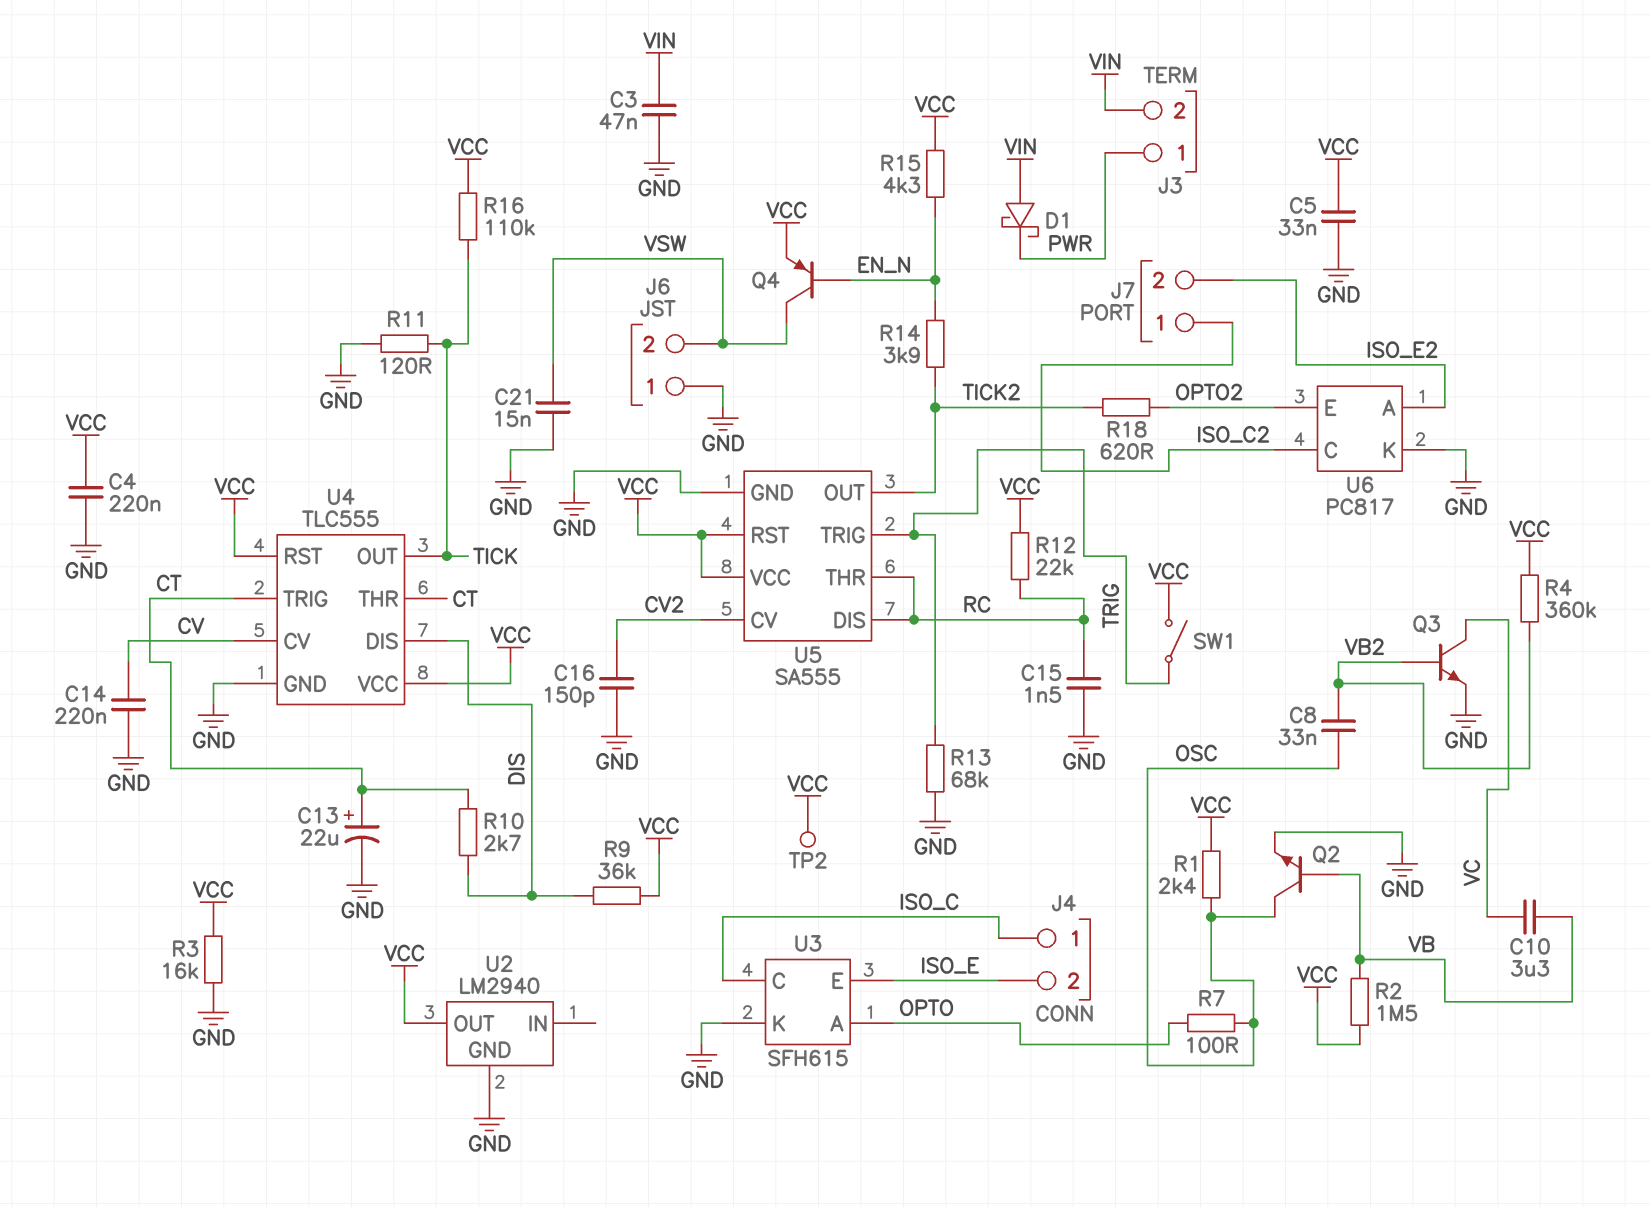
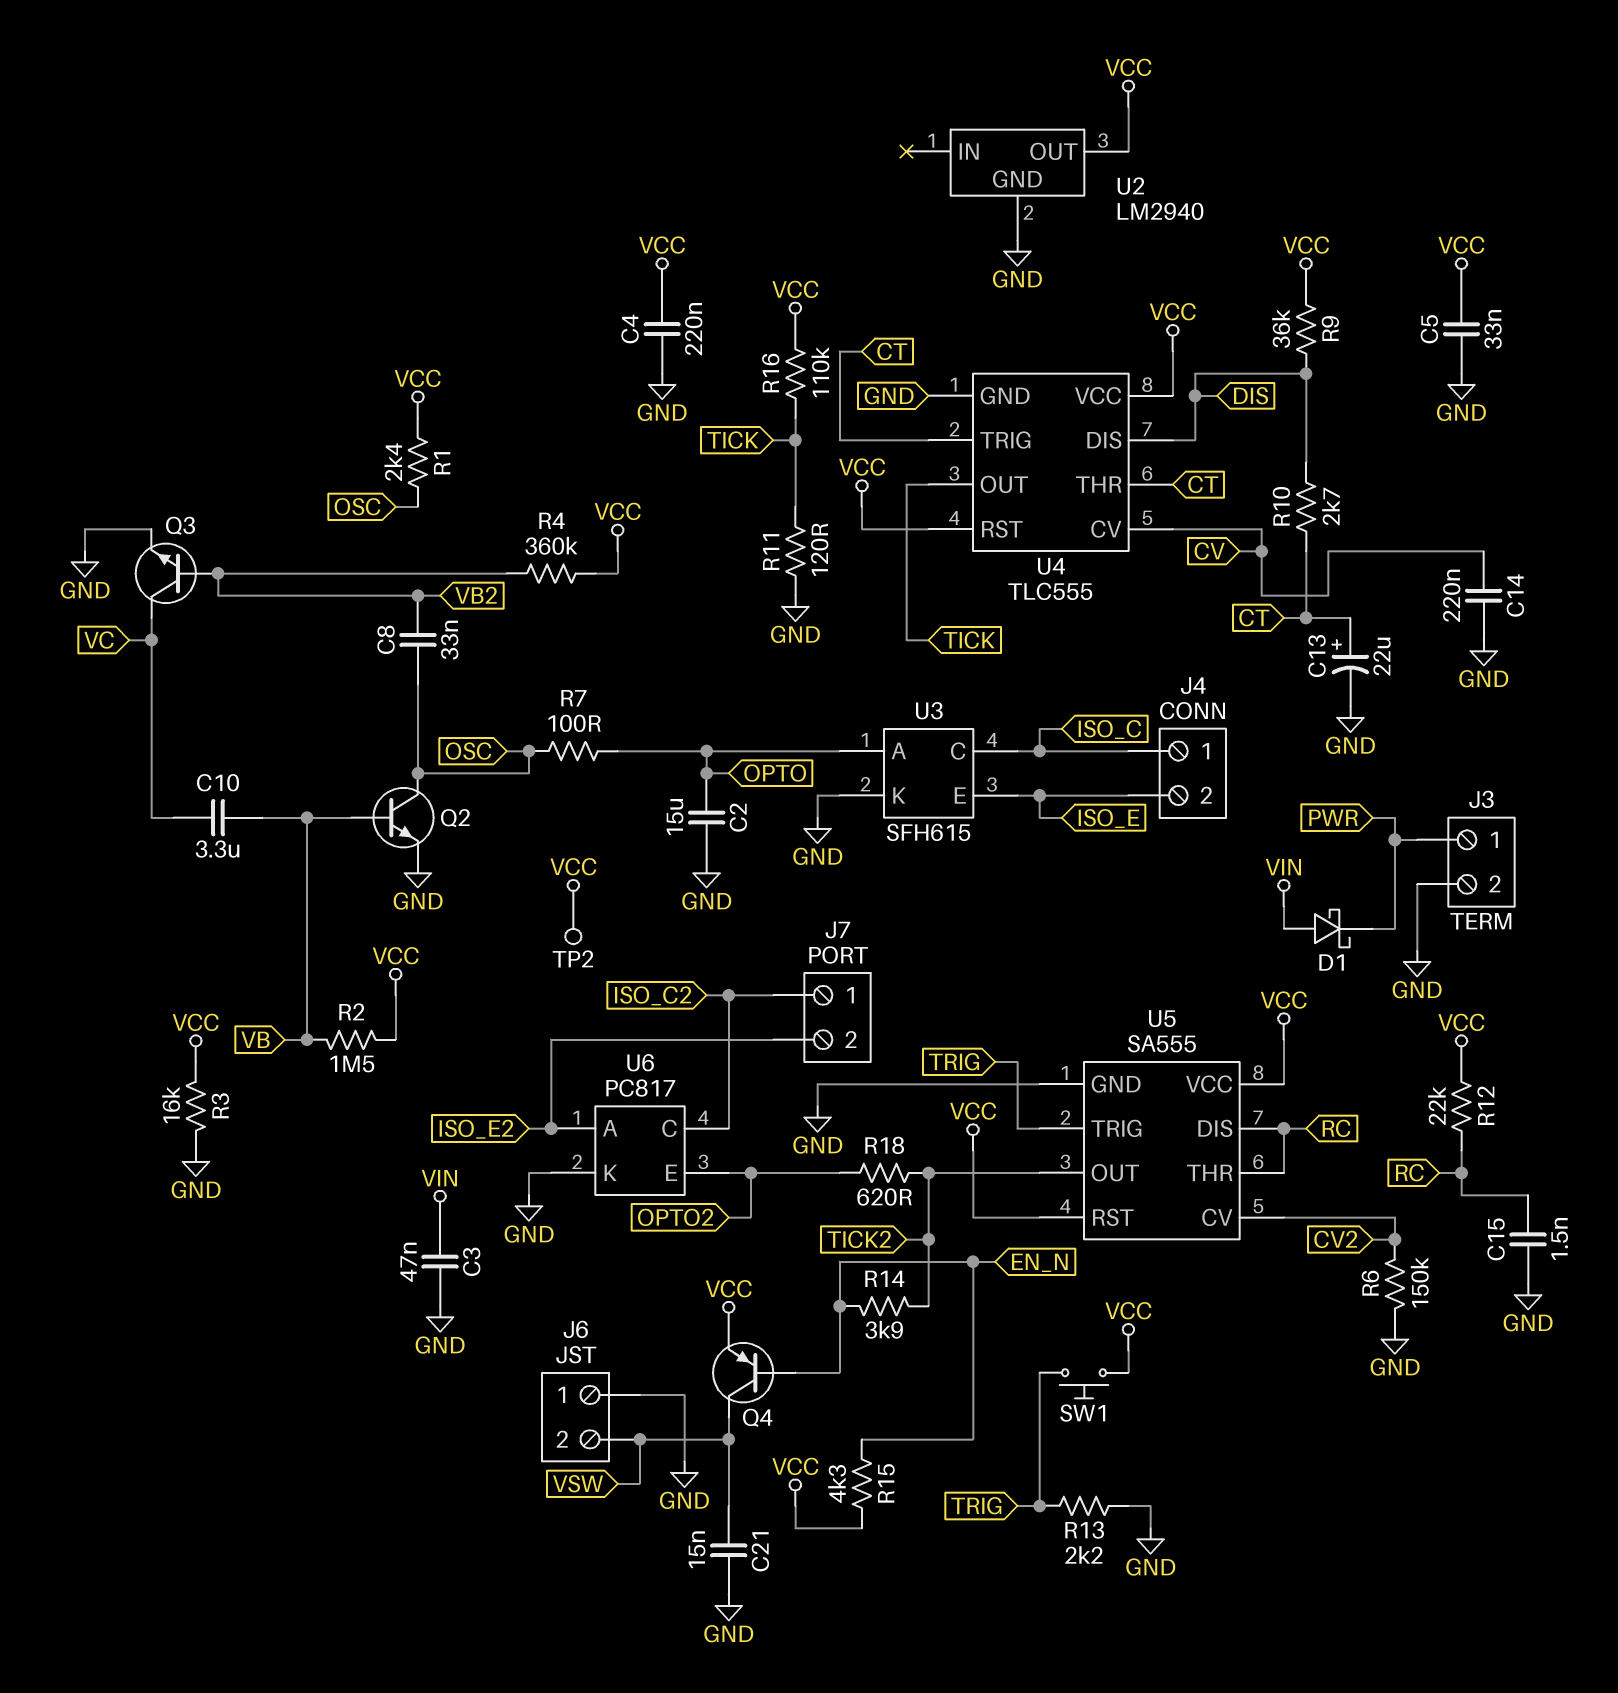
C2: none -> 15uF (GND, OPTO)
C16: 150pF (CV2, GND) -> none
J3 pin 2: VIN -> GND
R6: none -> 150k (CV2, GND)
R13: 68k (GND, TRIG) -> 2.2k (GND, TRIG)
SW1: switch (TRIG, VCC) -> button (TRIG, VCC)

